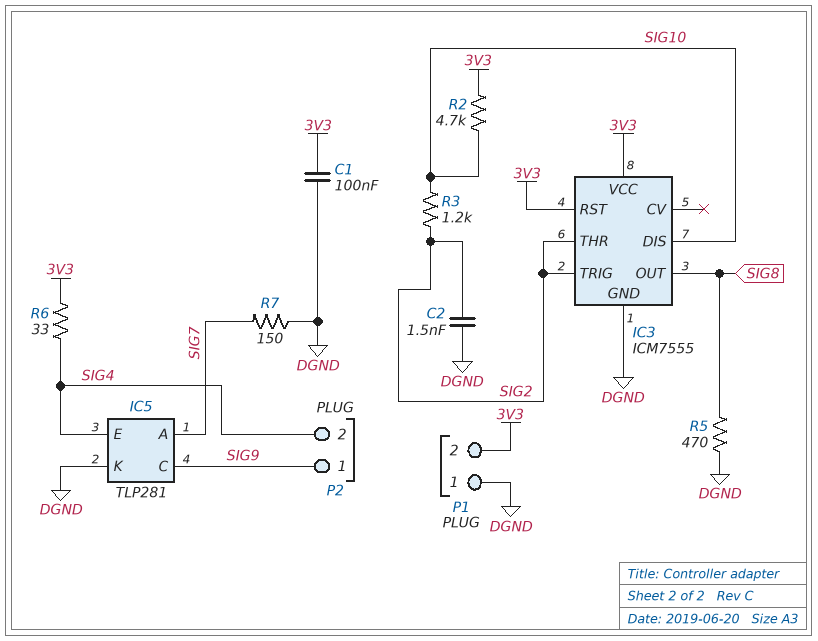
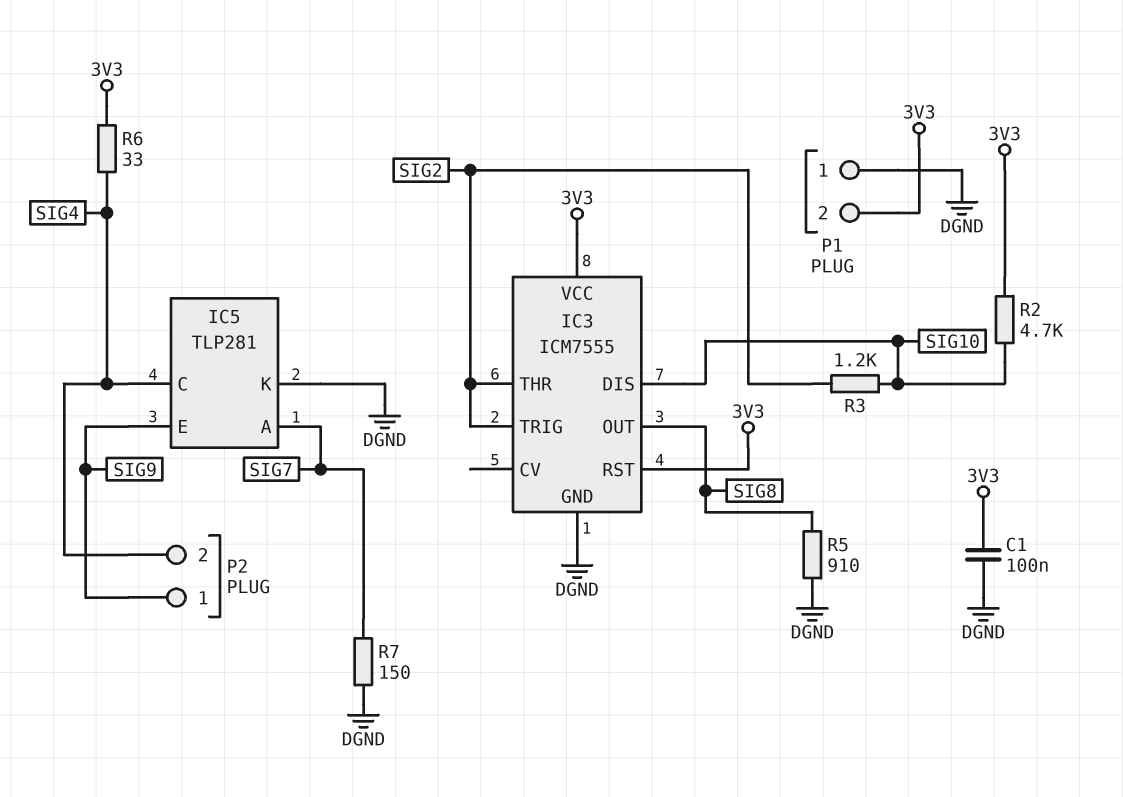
C2: 1.5nF (DGND, SIG2) -> none
IC5 pin C: SIG9 -> SIG4
IC5 pin E: SIG4 -> SIG9
R5: 470 (DGND, SIG8) -> 910 (DGND, SIG8)

